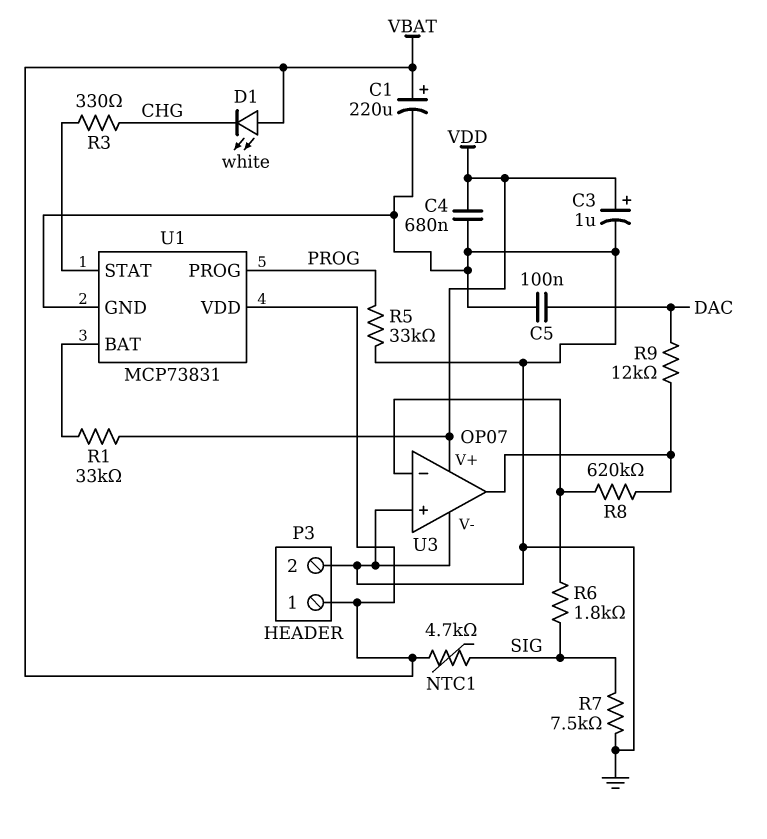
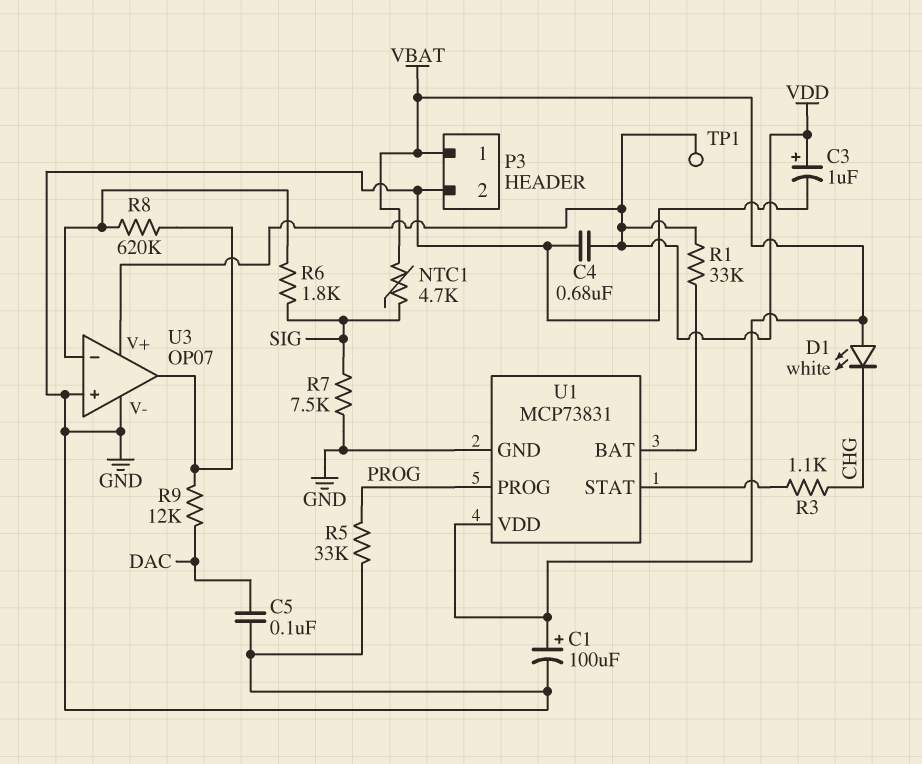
C1: 220uF (plus VBAT, minus GND) -> 100uF (plus VBAT, minus GND)
R3: 330 (CHG, U1/STAT) -> 1.1k (CHG, U1/STAT)
TP1: none -> test point (VDD)

